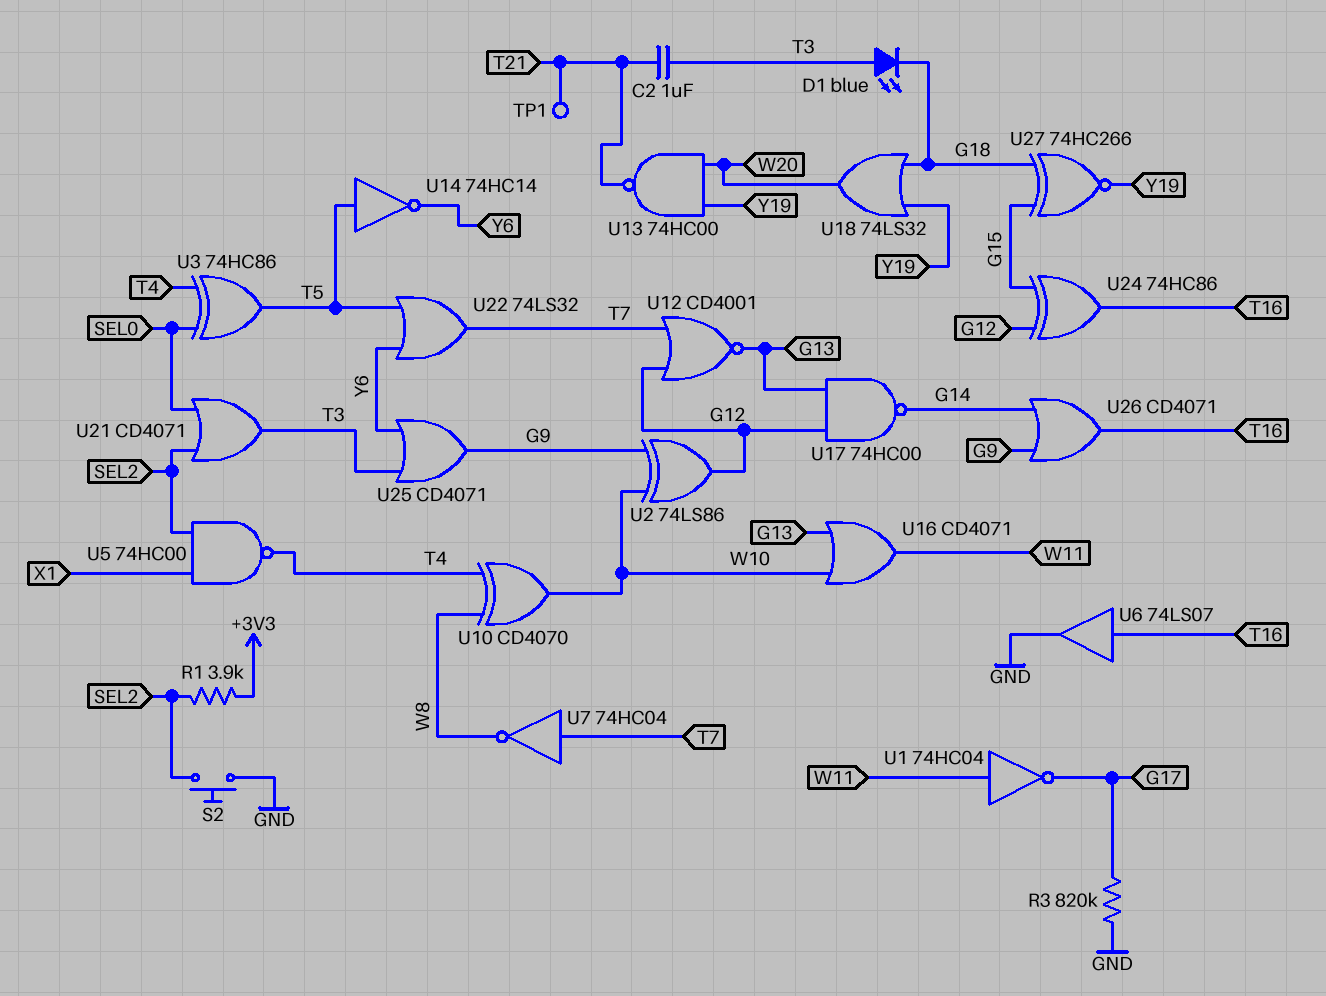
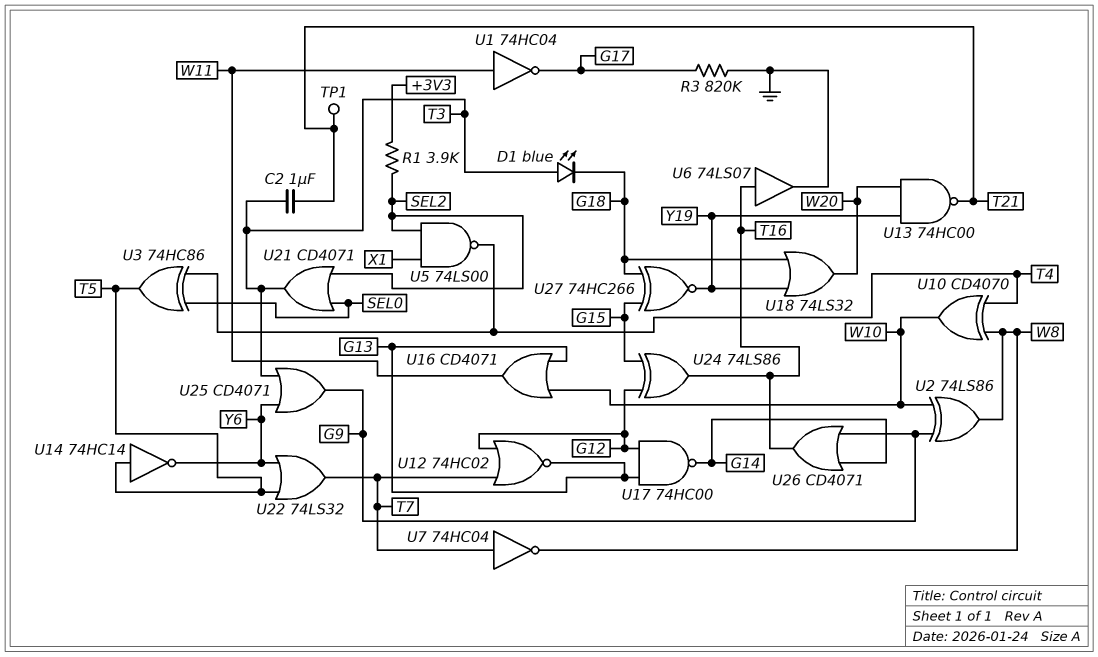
S2: button (GND, SEL2) -> none
U2: XOR 74LS86 (in G9, in W10, out G12) -> XOR 74LS86 (in G9, in W10, out W8)
U5: NAND 74HC00 (in SEL2, in X1, out T4) -> NAND 74LS00 (in SEL2, in X1, out T4)
U12: NOR CD4001 (in G12, in T7, out G13) -> NOR 74HC02 (in G12, in T7, out G13)
U24: XOR 74HC86 (in G12, in G15, out T16) -> XOR 74LS86 (in G12, in G15, out T16)

